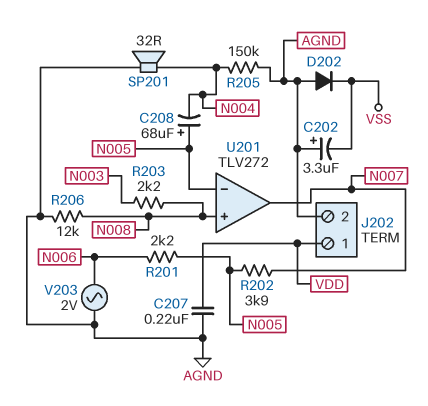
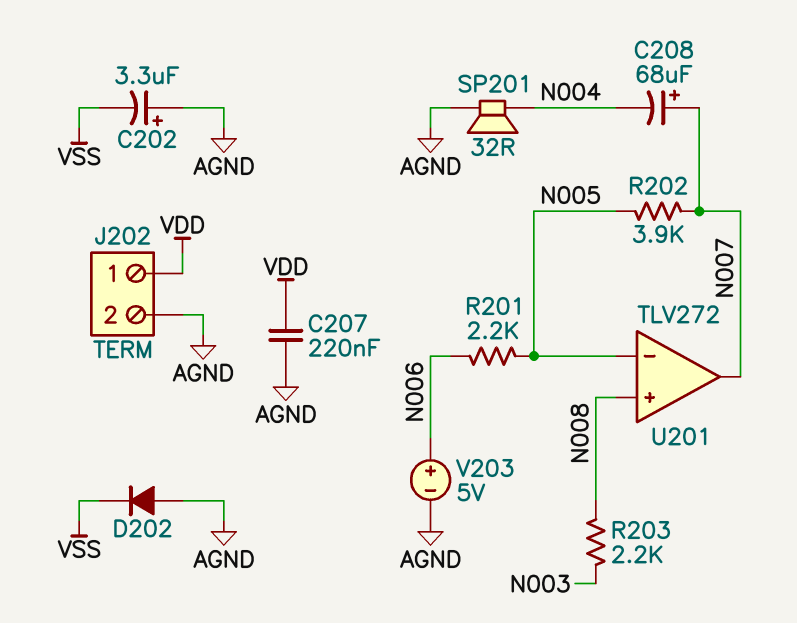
C208: 68uF (plus N005, minus N004) -> 68uF (plus N007, minus N004)
R205: 150k (AGND, N004) -> none
R206: 12k (AGND, N008) -> none
V203: AC 2V (AGND, N006) -> 5V (plus N006, minus AGND)

